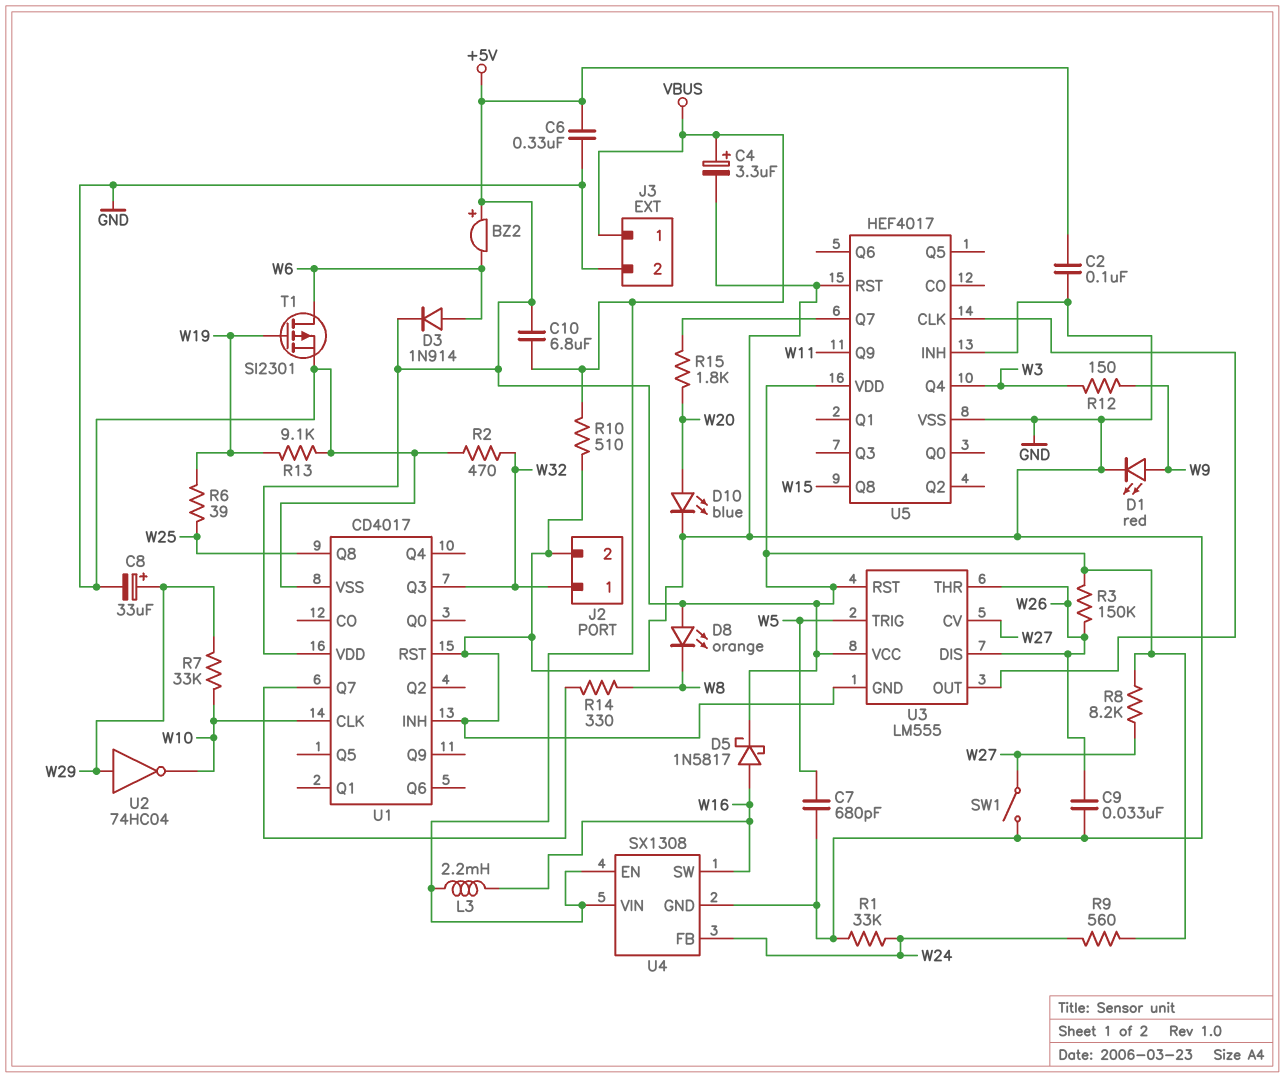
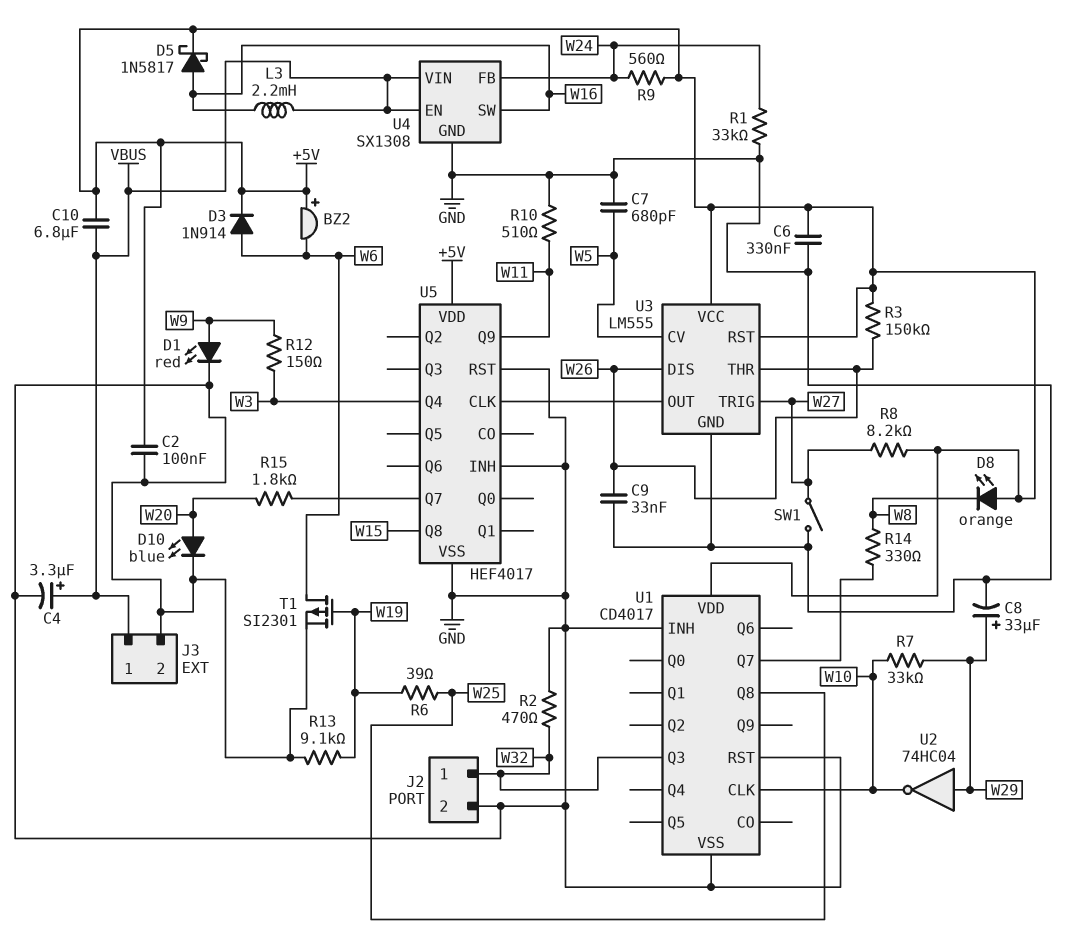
R10: 510 (GND, VBUS) -> 510 (GND, W11)
U3 pin CV: W27 -> W5
U3 pin TRIG: W5 -> W27

